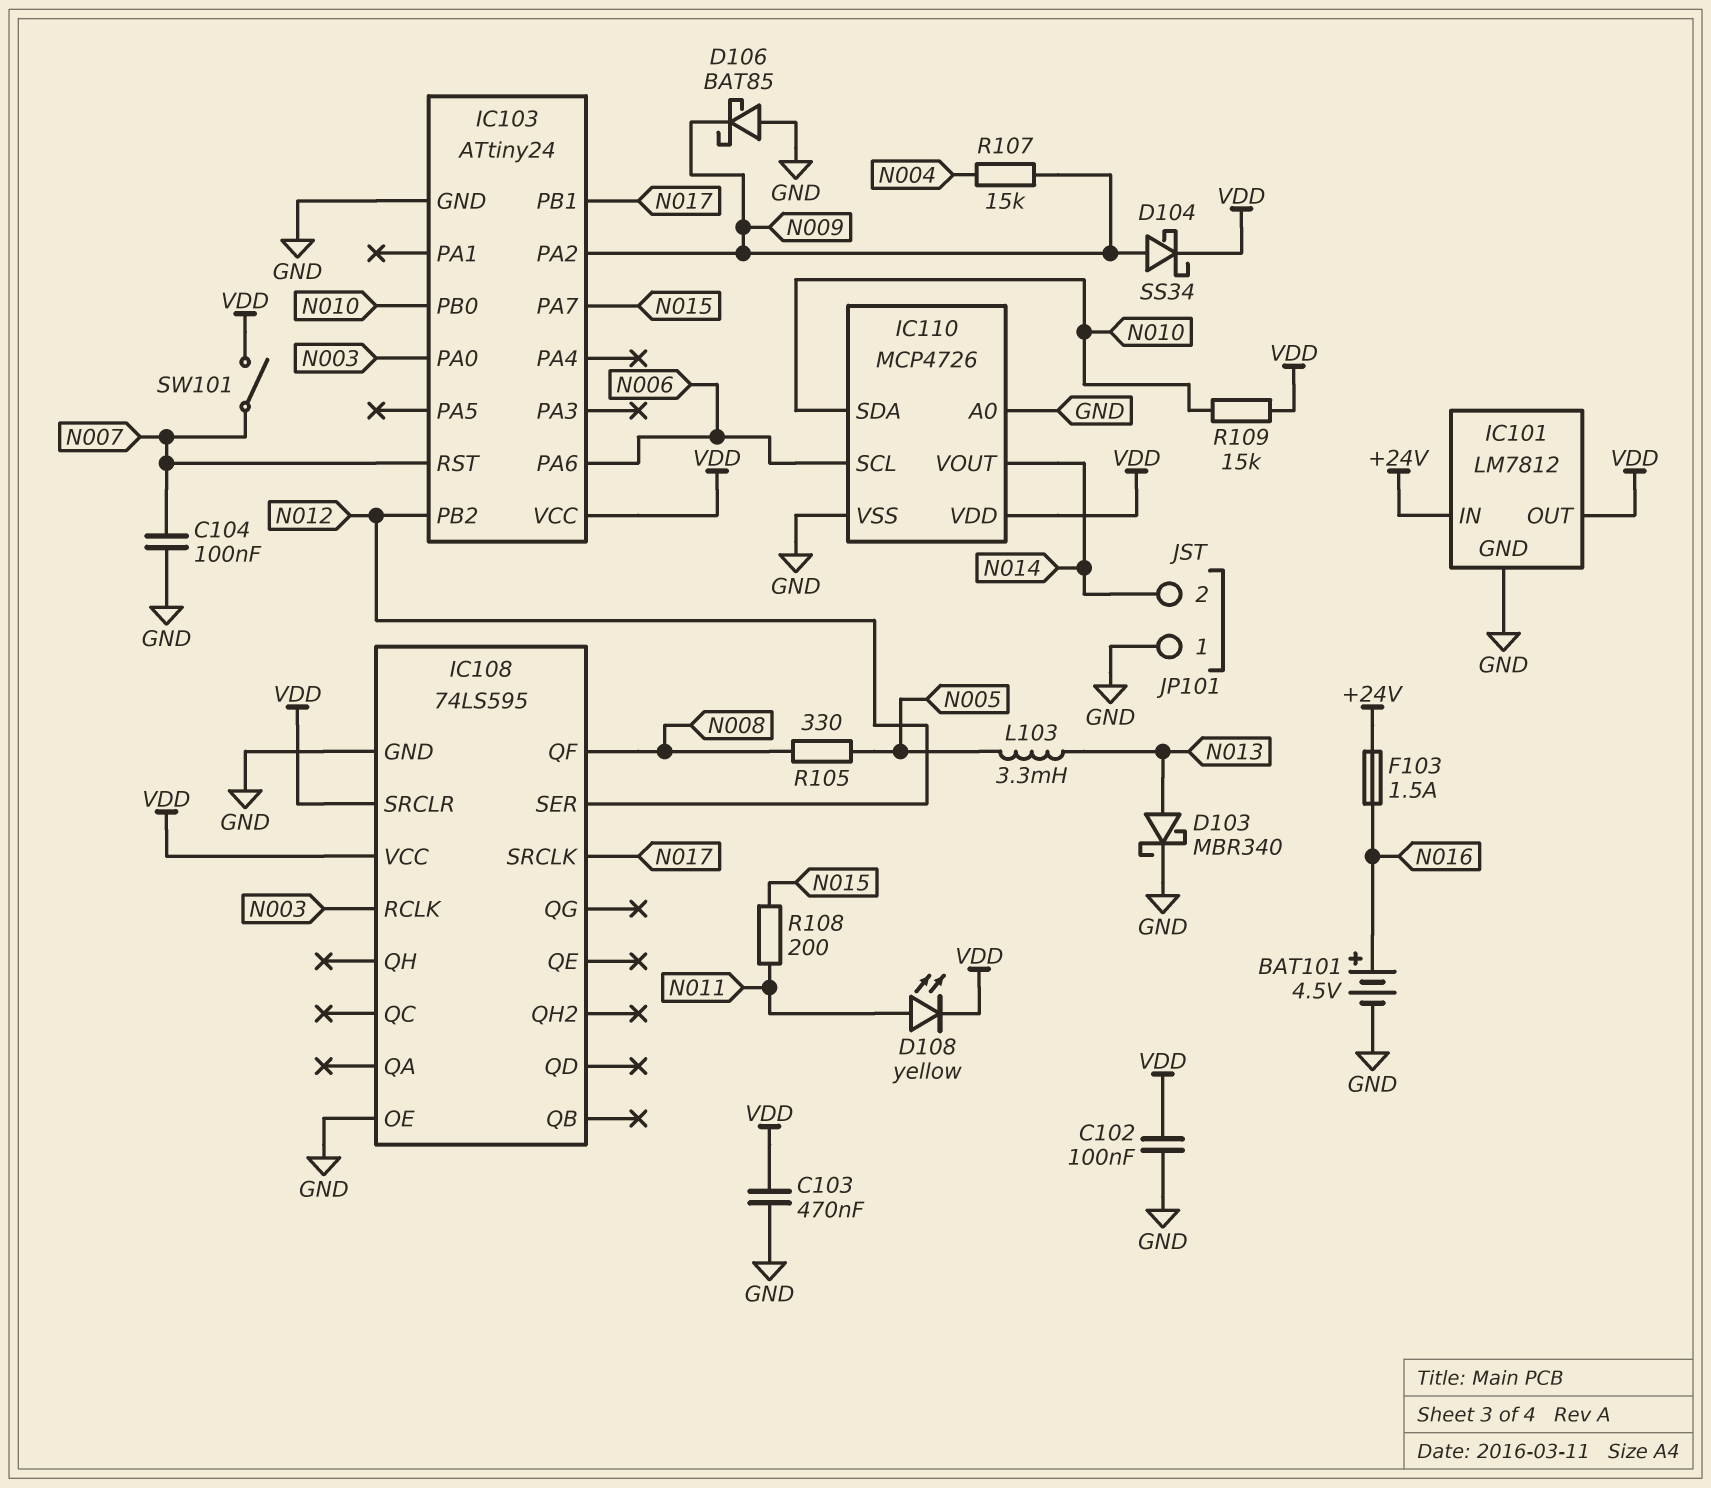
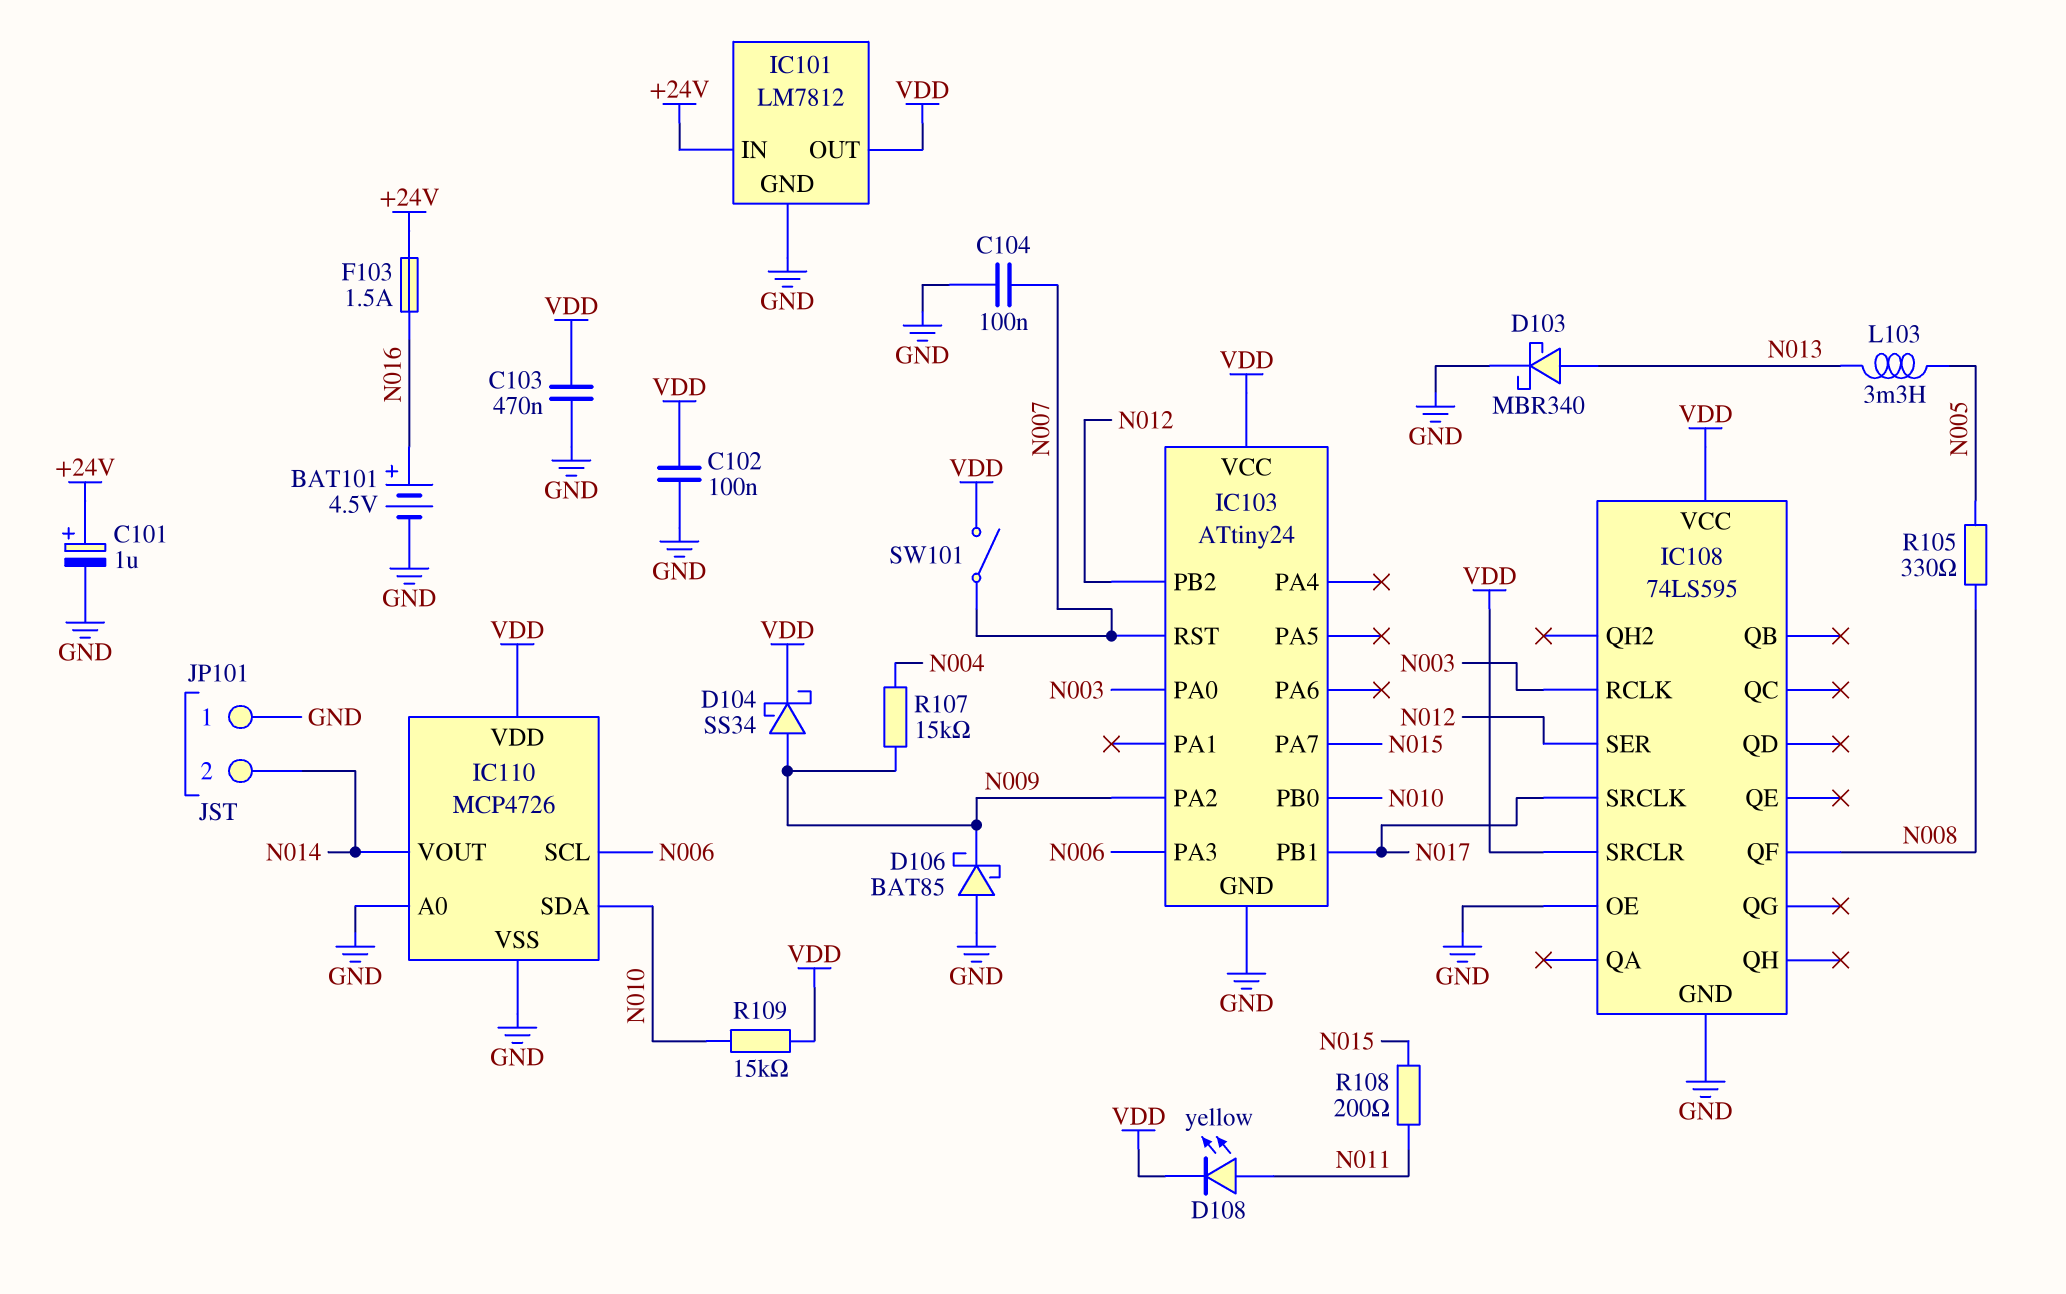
C101: none -> 1uF (plus +24V, minus GND)
IC103 pin PA3: none -> N006
IC103 pin PA6: N006 -> none

